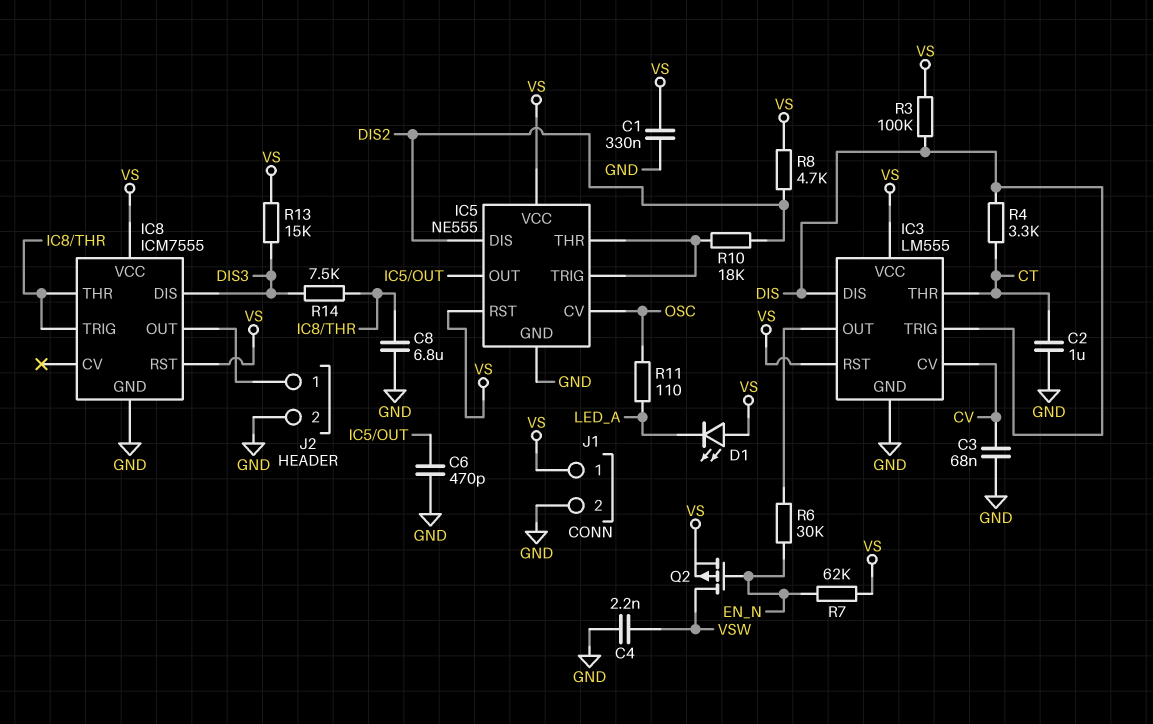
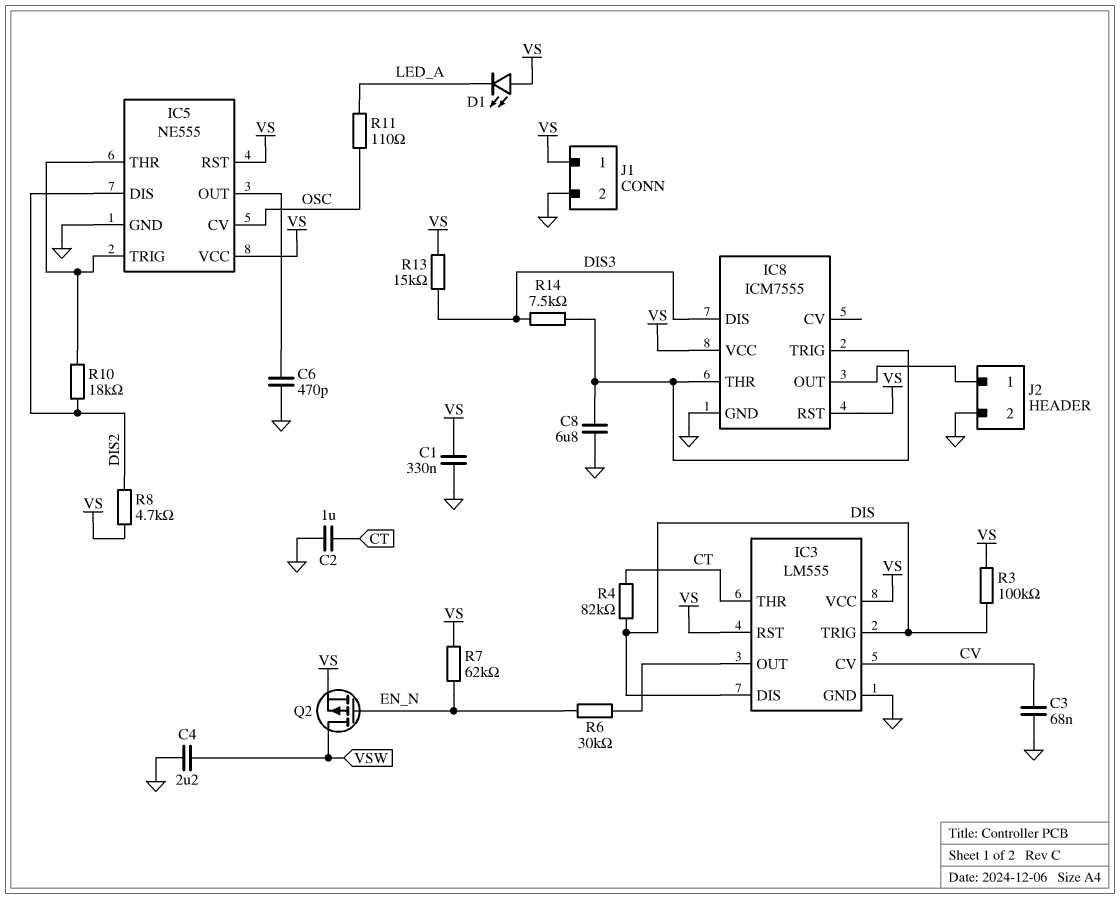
C4: 2.2nF (GND, VSW) -> 2.2uF (GND, VSW)
R4: 3.3k (CT, DIS) -> 82k (CT, DIS)

